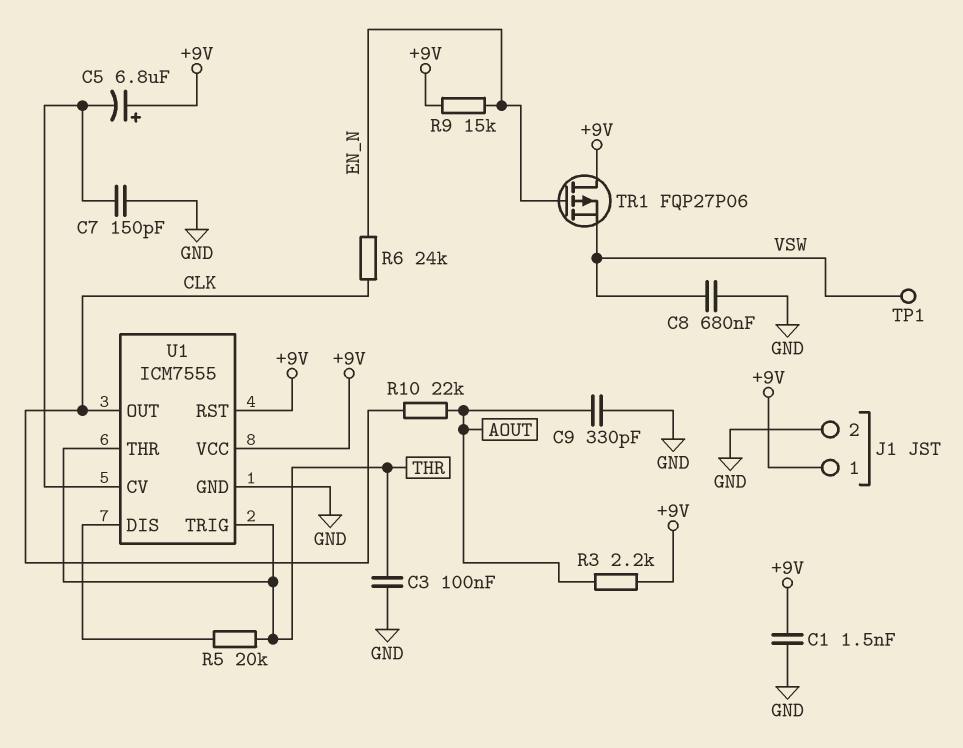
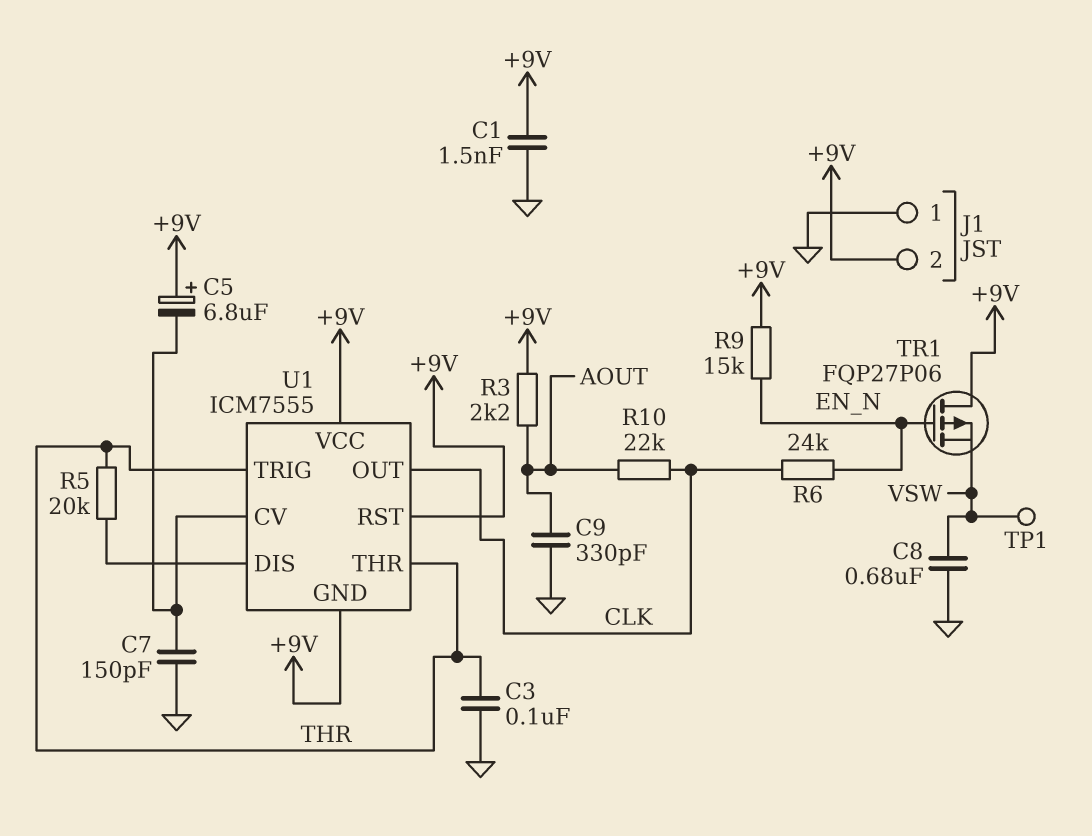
J1 pin 1: +9V -> GND
J1 pin 2: GND -> +9V
U1 pin GND: GND -> +9V

